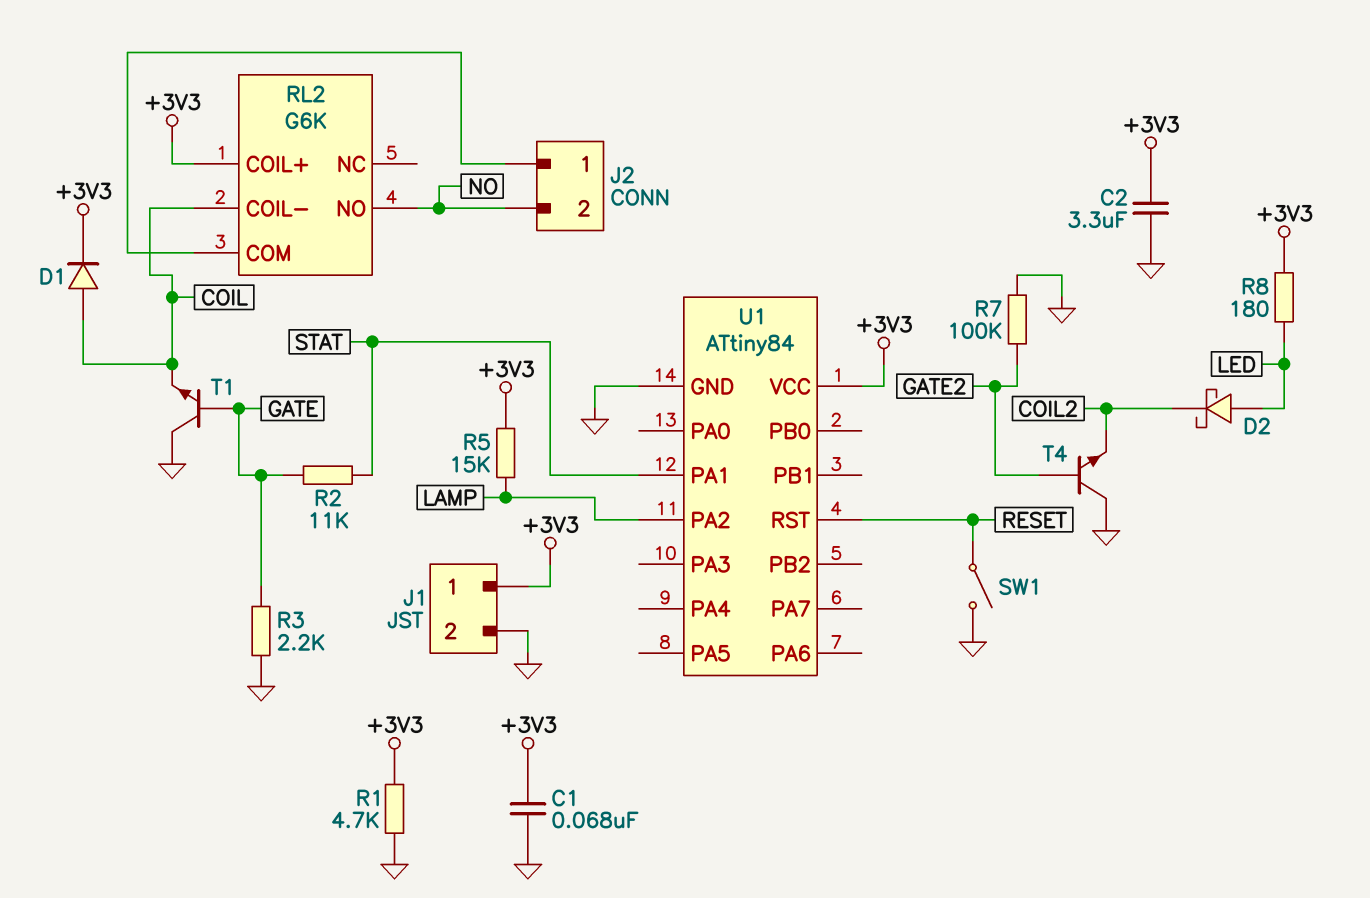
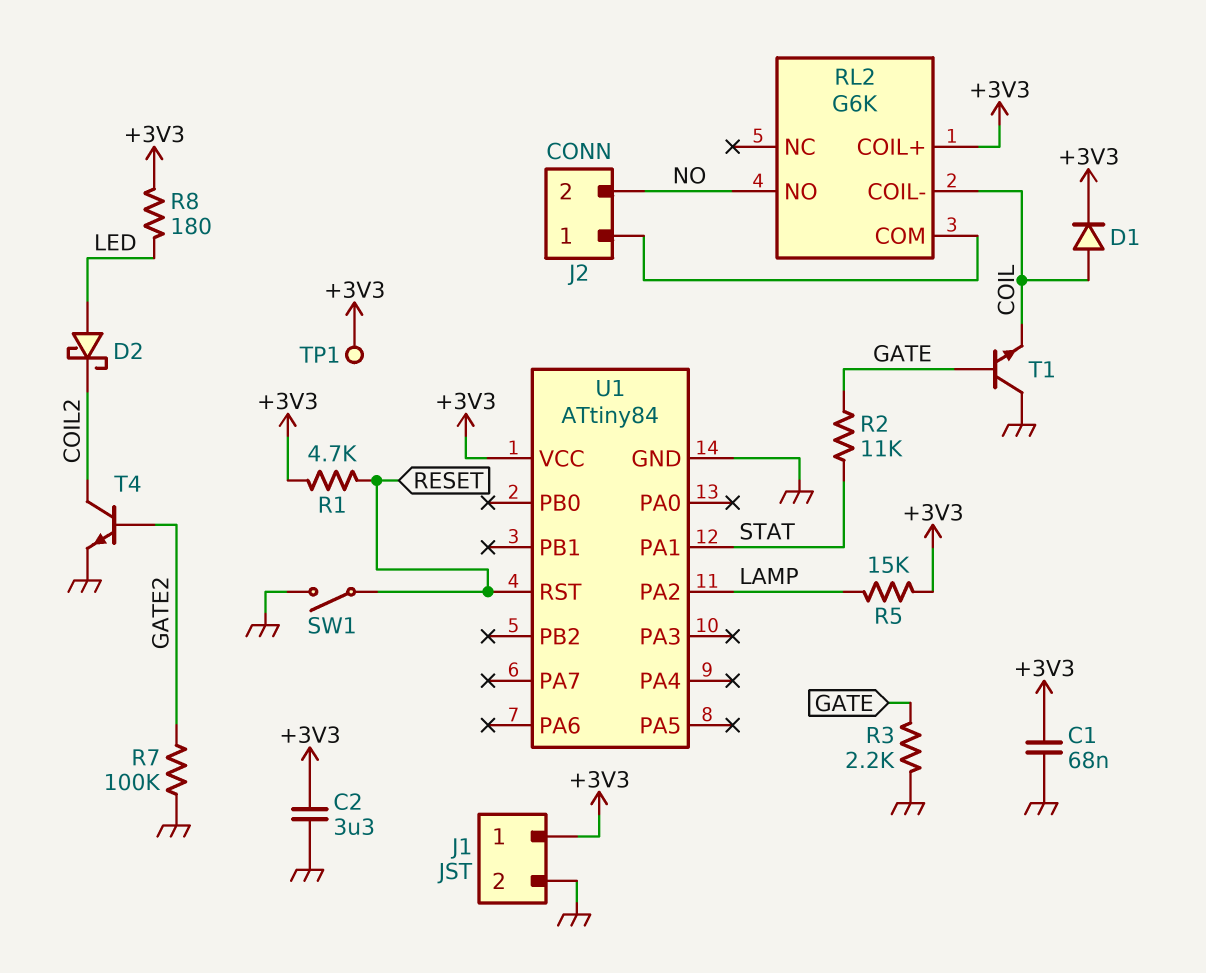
R1: 4.7k (+3V3, GND) -> 4.7k (+3V3, RESET)
T4: NPN (B GATE2, C GND, E COIL2) -> NPN (B GATE2, C COIL2, E GND)
TP1: none -> test point (+3V3)

